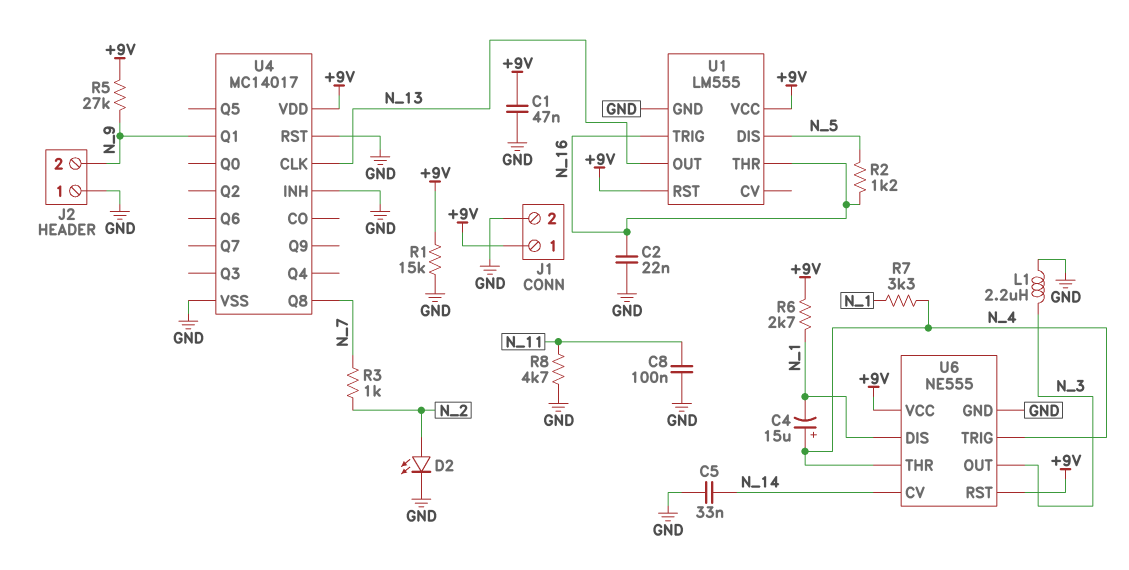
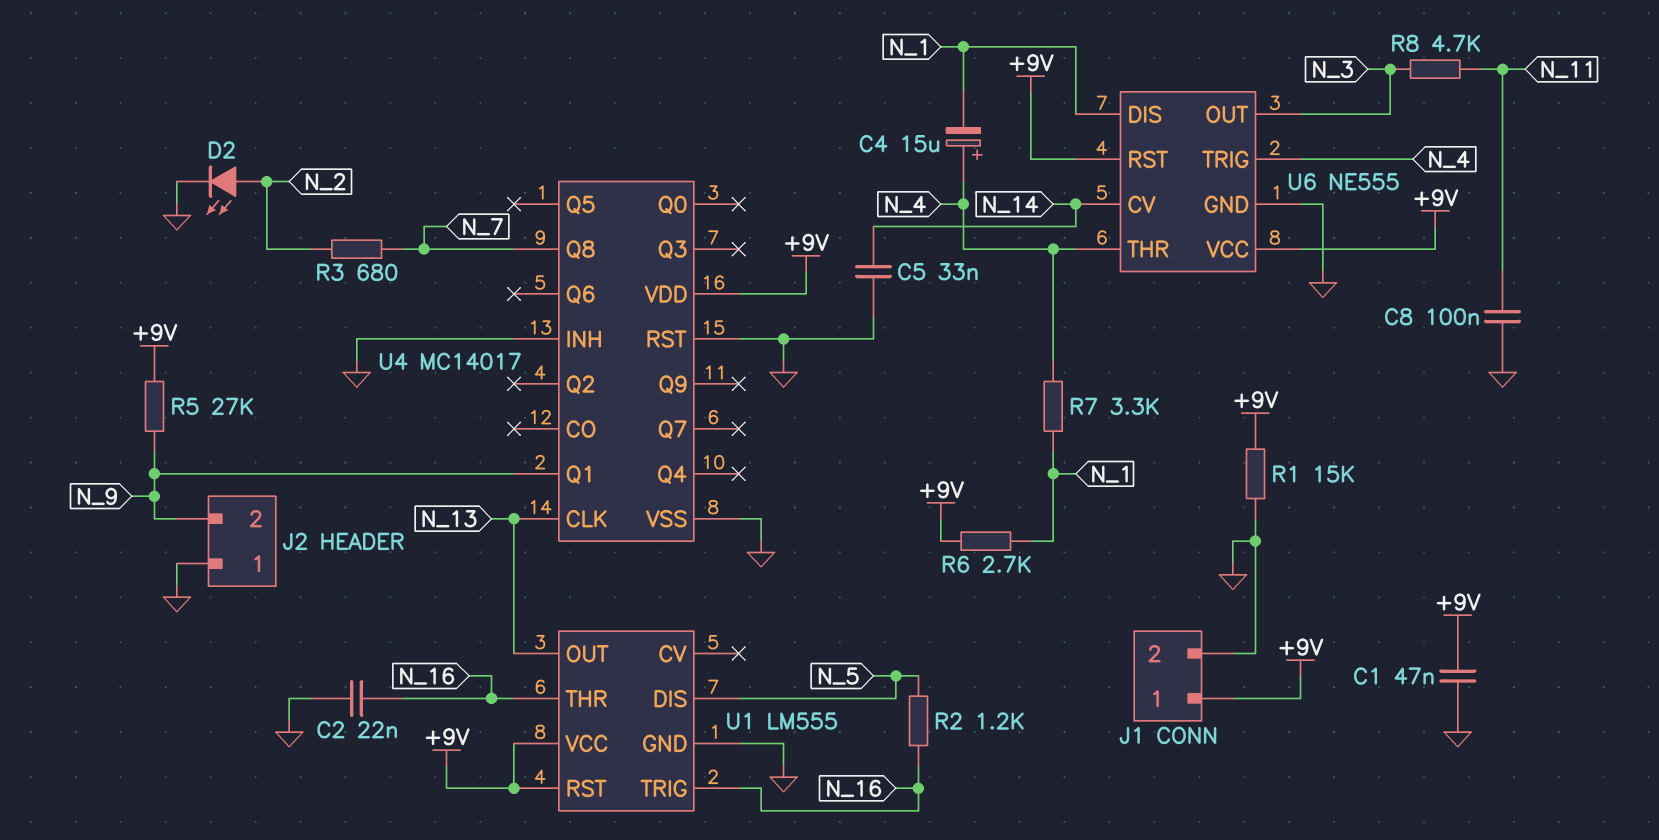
L1: 2.2uH (GND, N_3) -> none
R3: 1k (N_2, N_7) -> 680 (N_2, N_7)
R8: 4.7k (GND, N_11) -> 4.7k (N_3, N_11)

